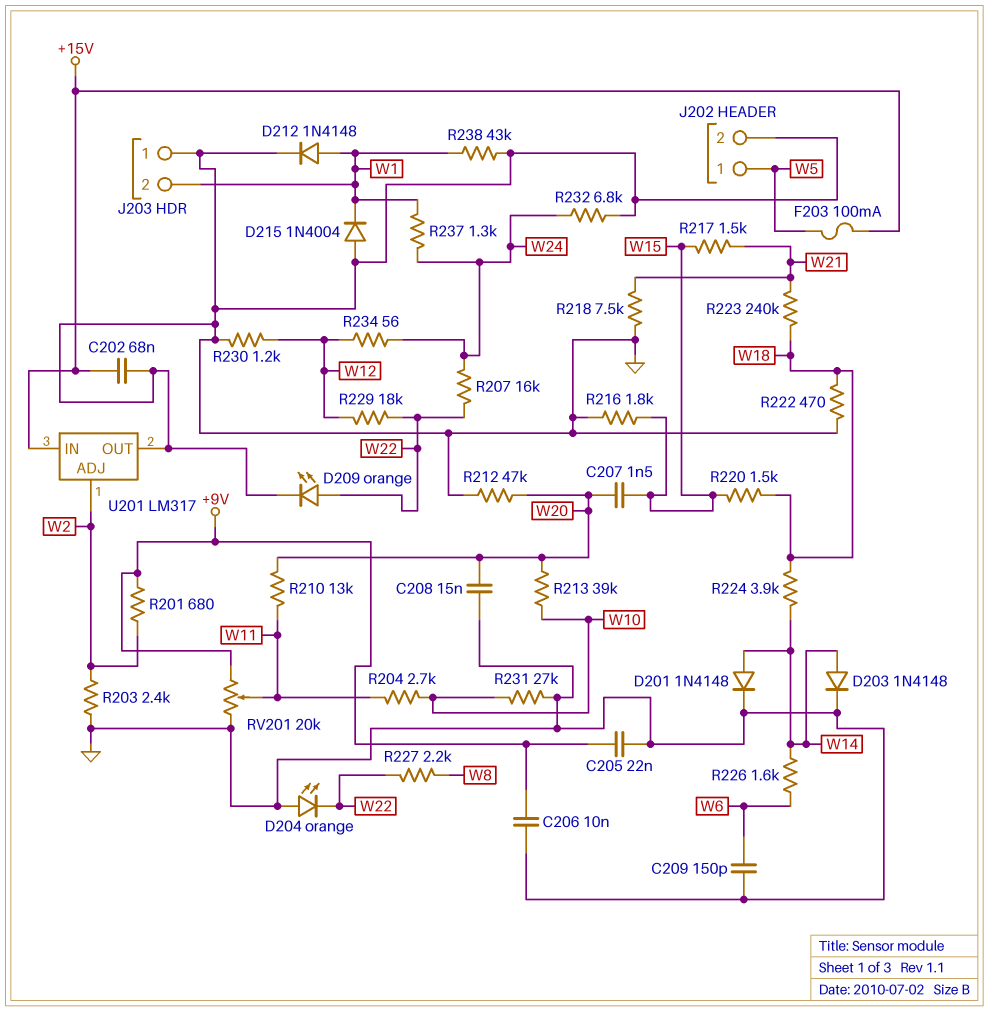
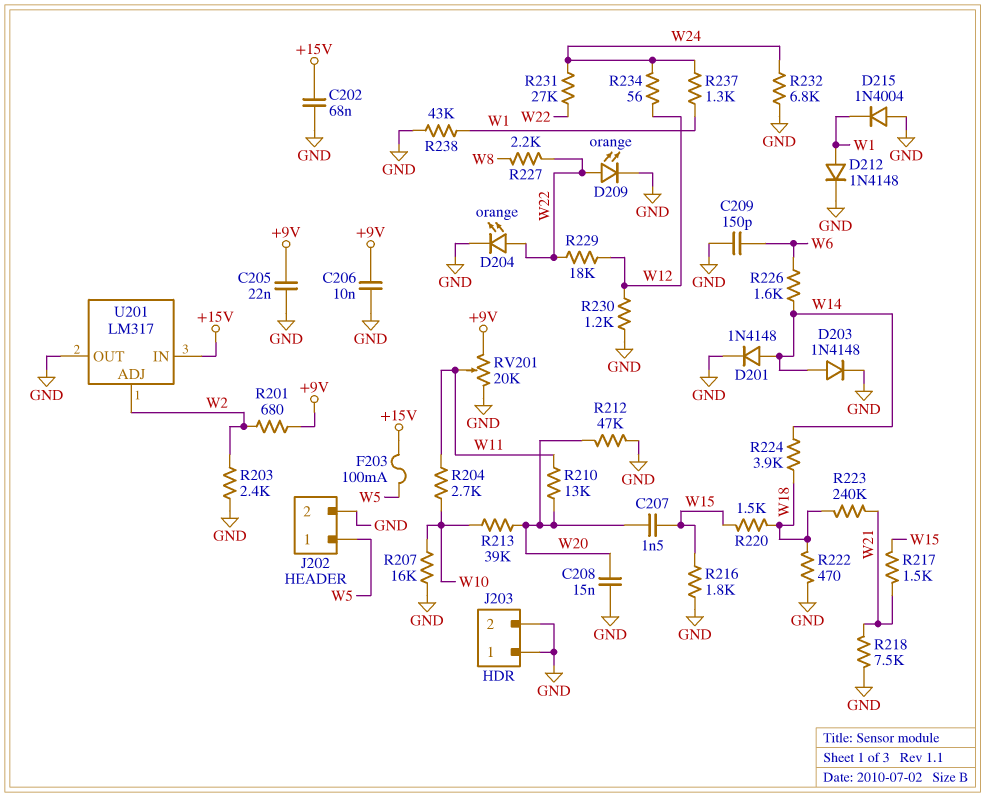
D204: LED orange (A GND, K W22) -> LED orange (A W22, K GND)
J203 pin 2: W1 -> GND
R207: 16k (W22, W24) -> 16k (GND, W10)
R231: 27k (GND, W10) -> 27k (W22, W24)

